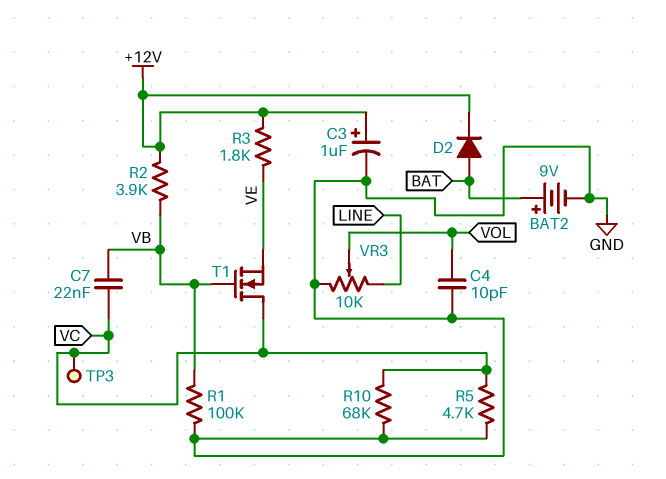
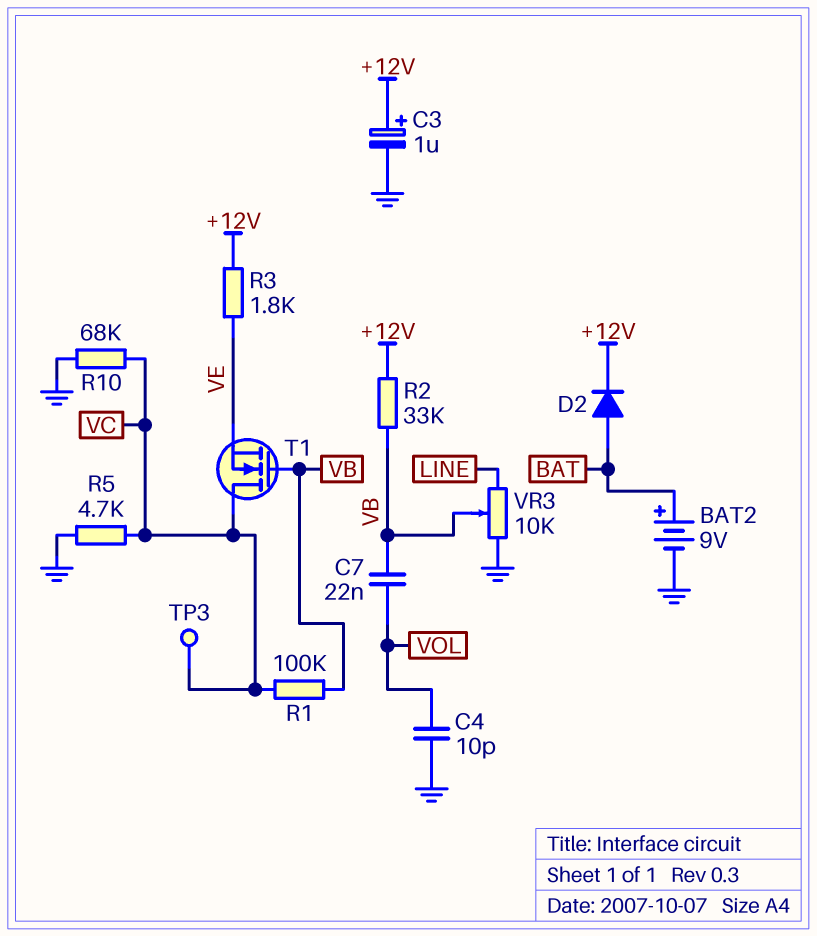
C7: 22nF (VB, VC) -> 22nF (VB, VOL)
R1: 100k (GND, VB) -> 100k (VB, VC)
R2: 3.9k (+12V, VB) -> 33k (+12V, VB)
VR3: 10k (GND, LINE, wiper VOL) -> 10k (GND, LINE, wiper VB)

